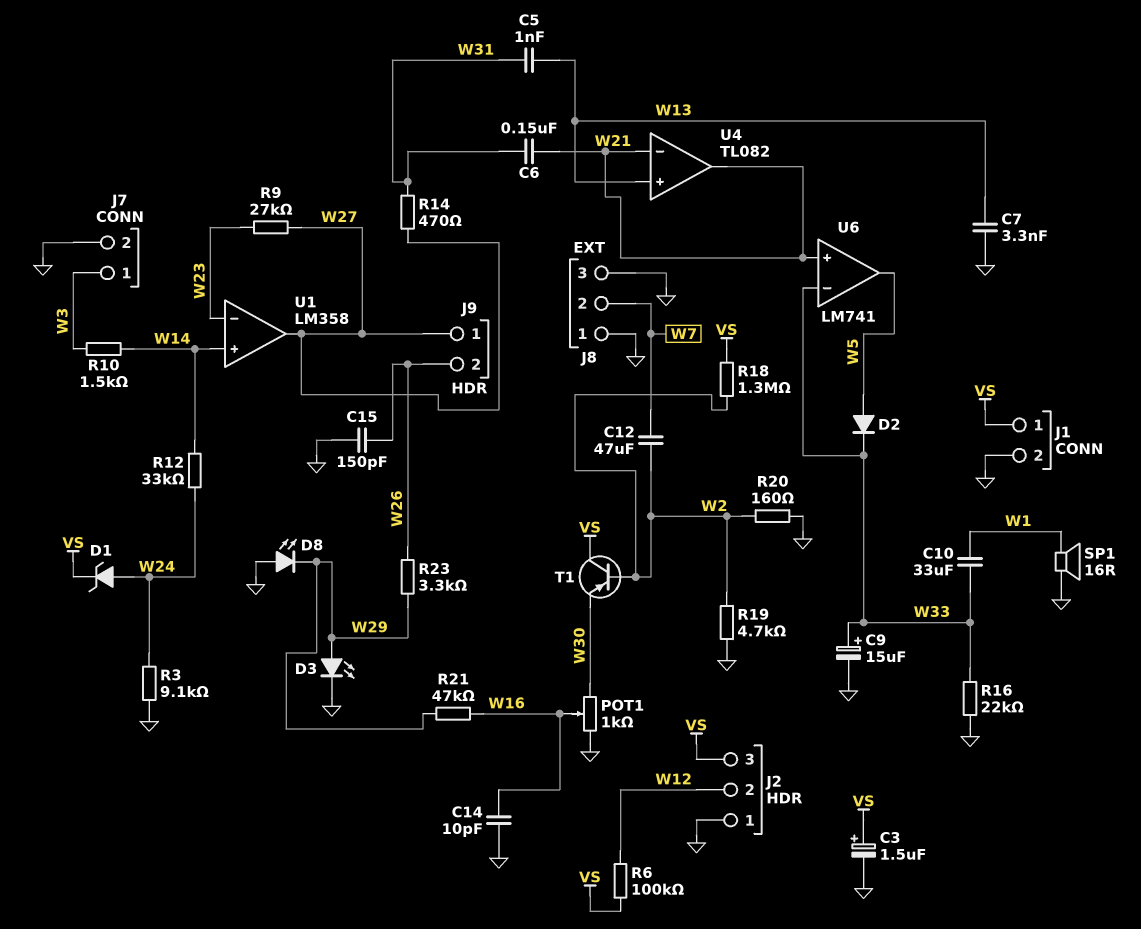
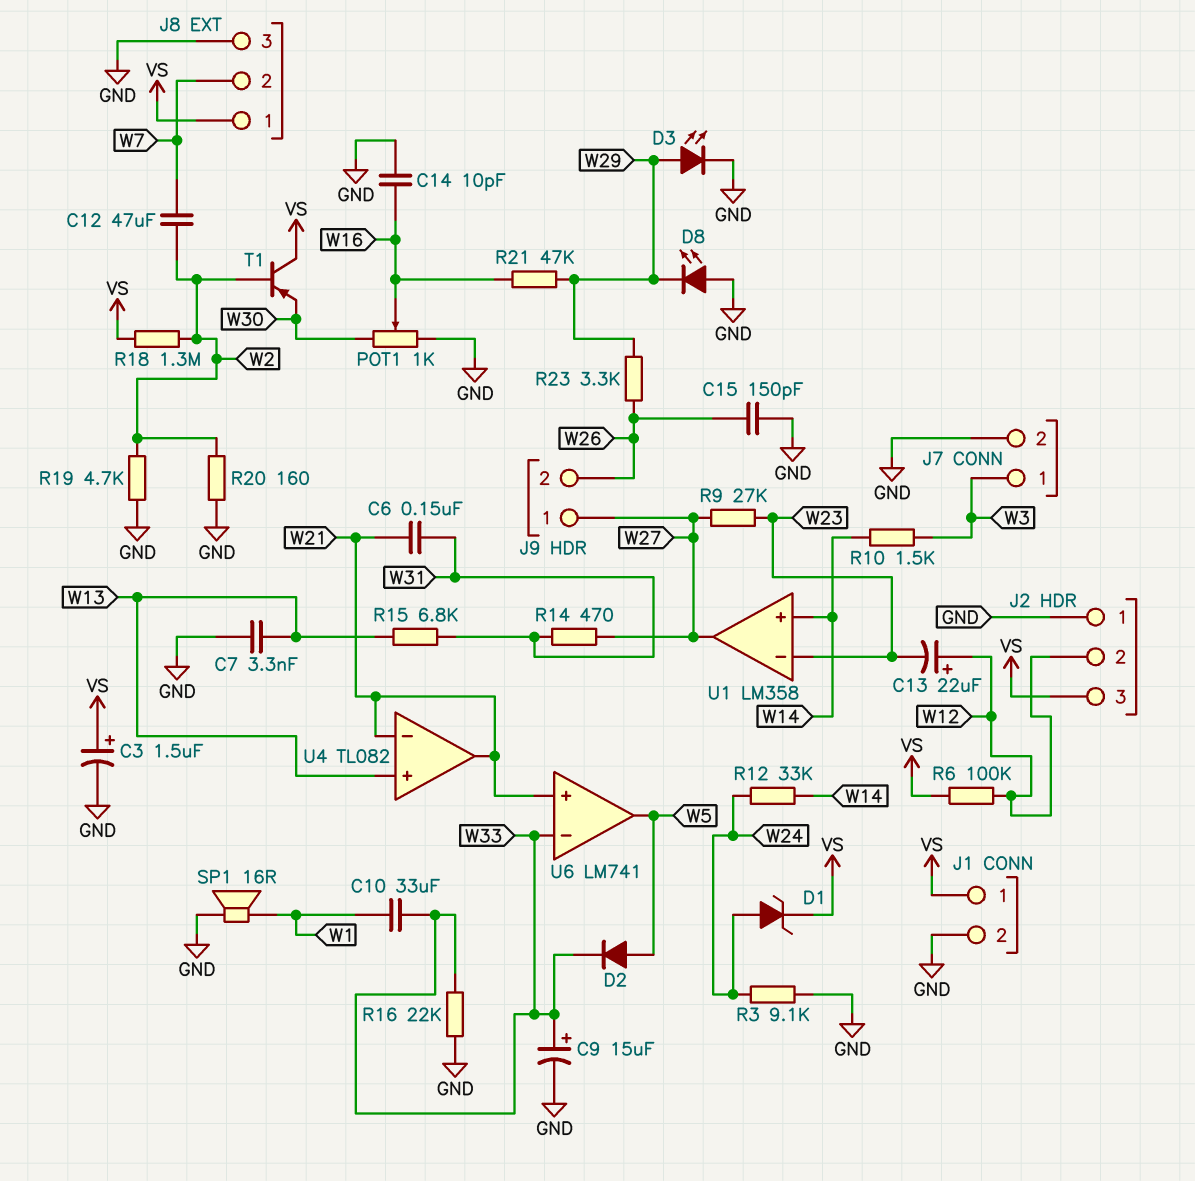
C5: 1nF (W13, W31) -> none
C13: none -> 22uF (plus W12, minus W23)
J8 pin 1: GND -> VS
R15: none -> 6.8k (W13, W31)

